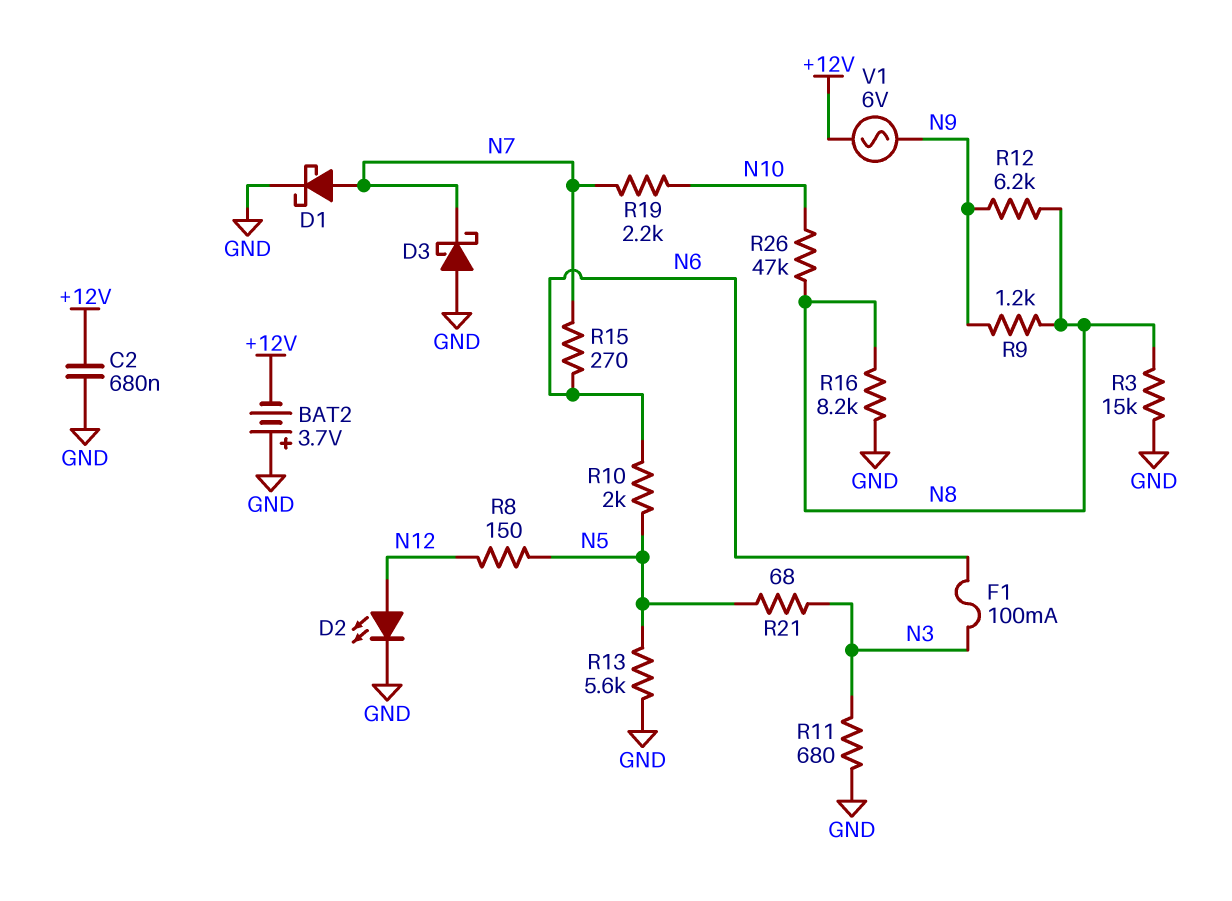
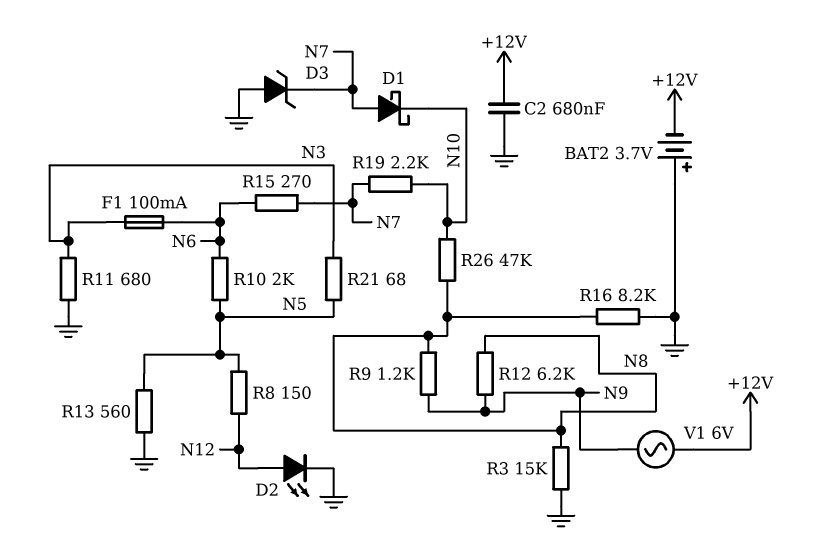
D1: schottky (A N7, K GND) -> schottky (A N7, K N10)
D3: schottky (A GND, K N7) -> zener (A GND, K N7)
R13: 5.6k (GND, N5) -> 560 (GND, N5)

